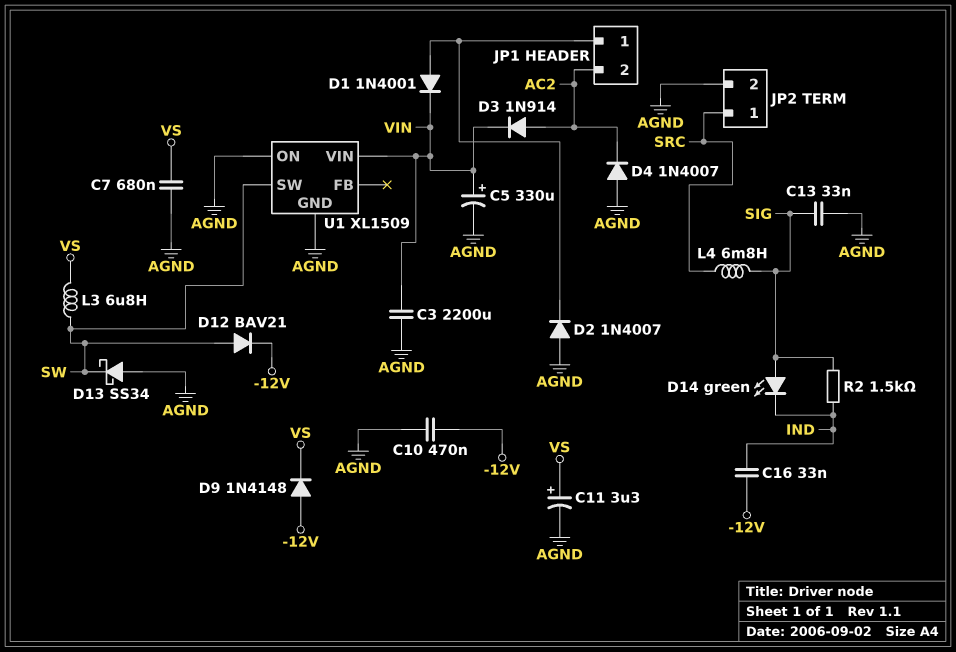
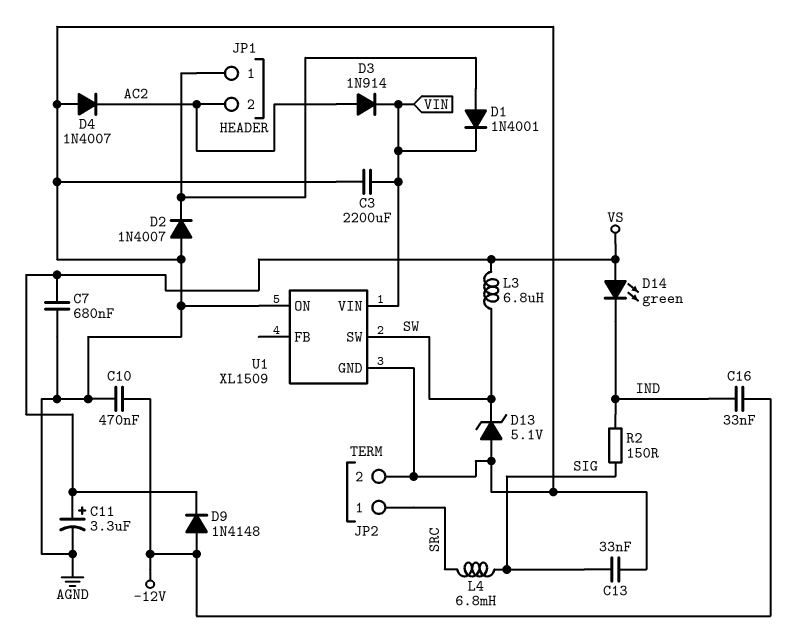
C5: 330uF (plus VIN, minus AGND) -> none
D12: diode BAV21 (A SW, K -12V) -> none
D13: schottky SS34 (A AGND, K SW) -> zener 5.1V (A AGND, K SW)
D14: LED green (A SIG, K IND) -> LED green (A VS, K IND)
R2: 1.5k (IND, SIG) -> 150 (IND, SIG)

